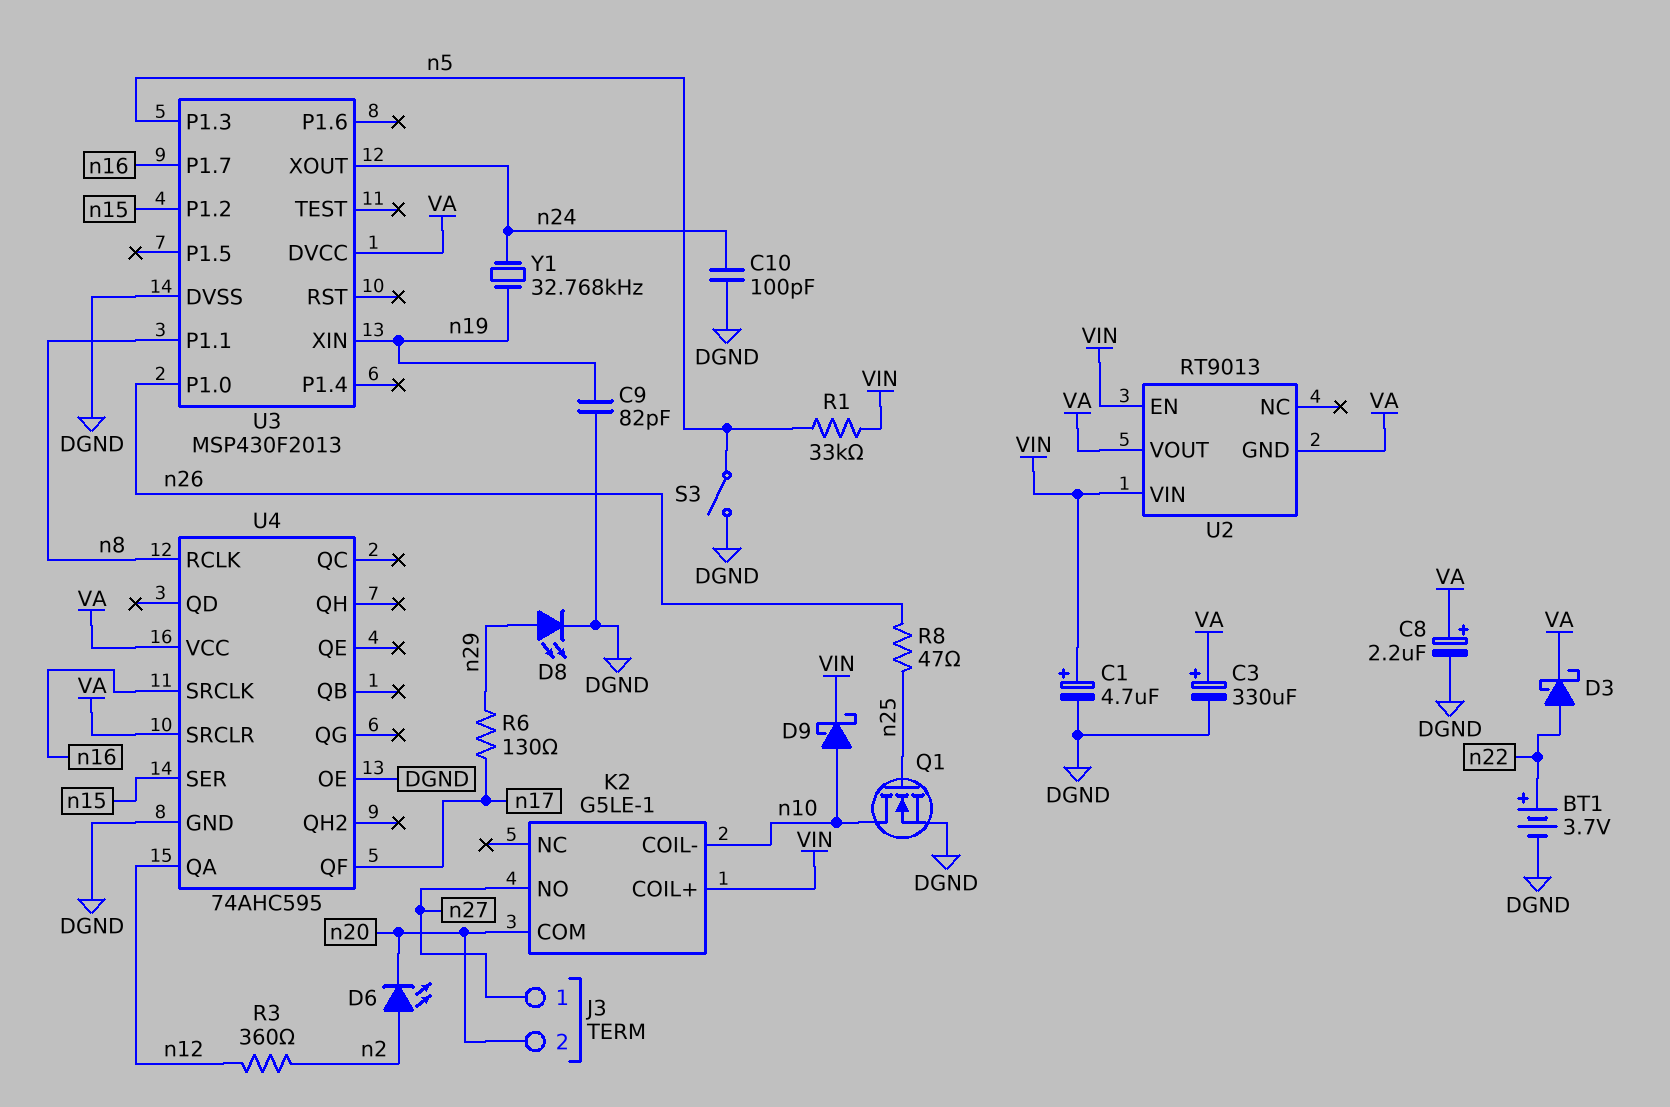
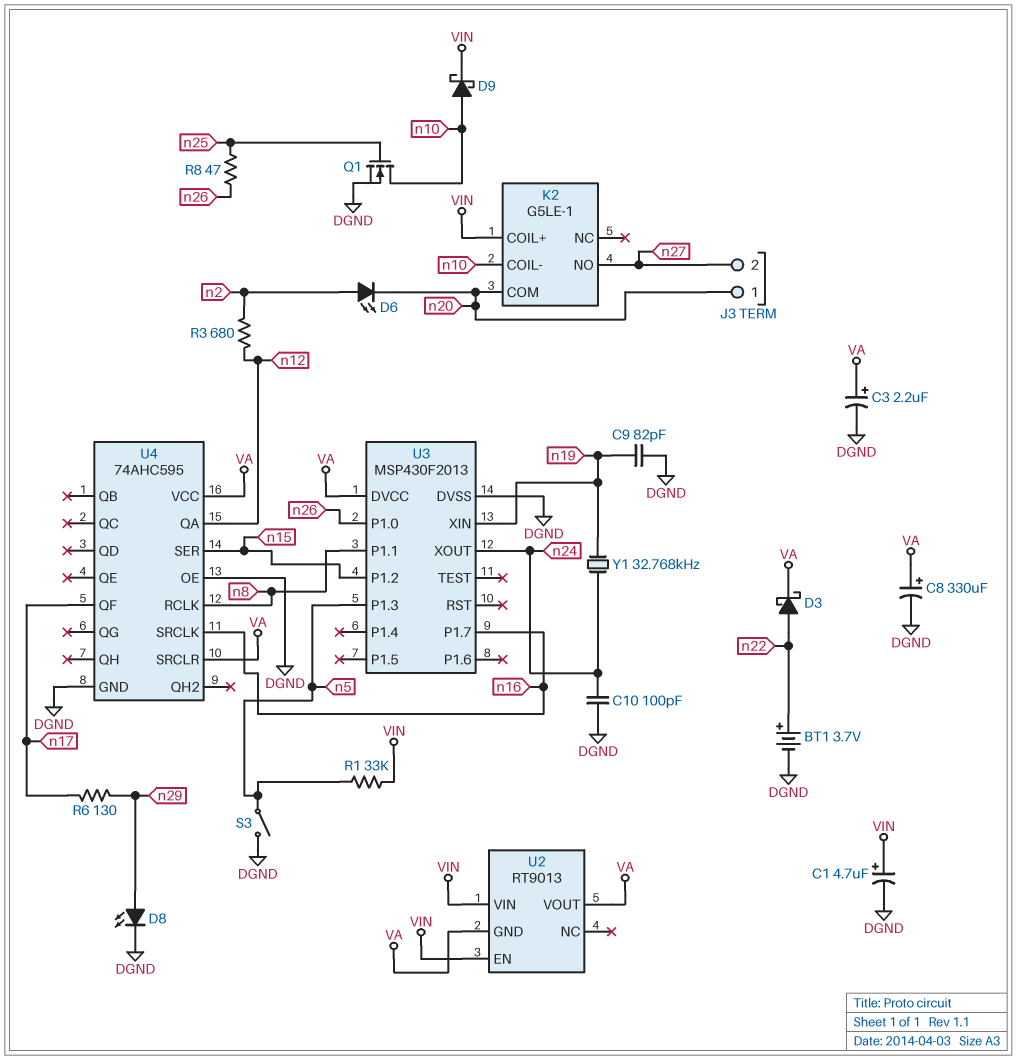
C3: 330uF (plus VA, minus DGND) -> 2.2uF (plus VA, minus DGND)
C8: 2.2uF (plus VA, minus DGND) -> 330uF (plus VA, minus DGND)
J3 pin 1: n27 -> n20
J3 pin 2: n20 -> n27
R3: 360 (n2, n12) -> 680 (n2, n12)

